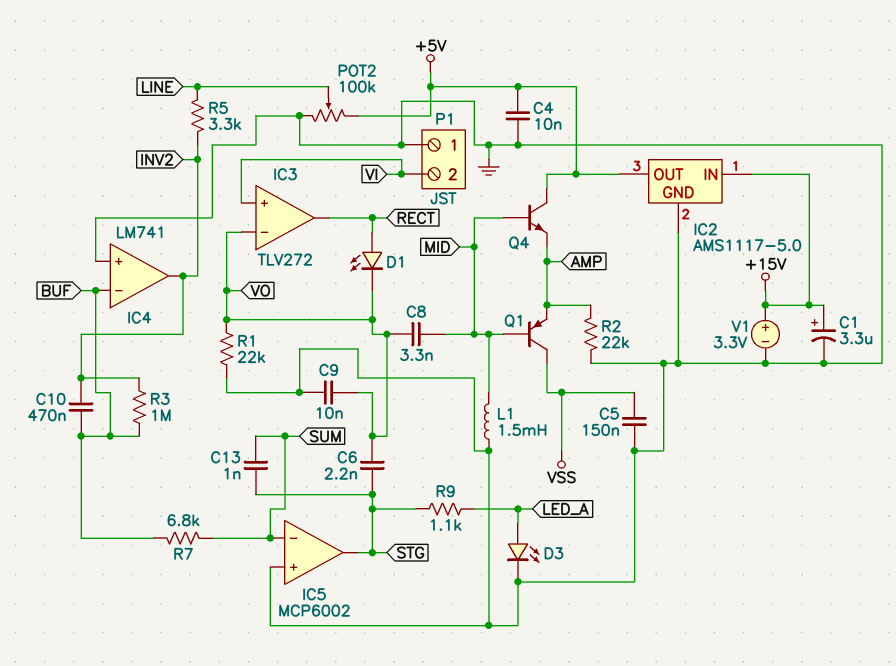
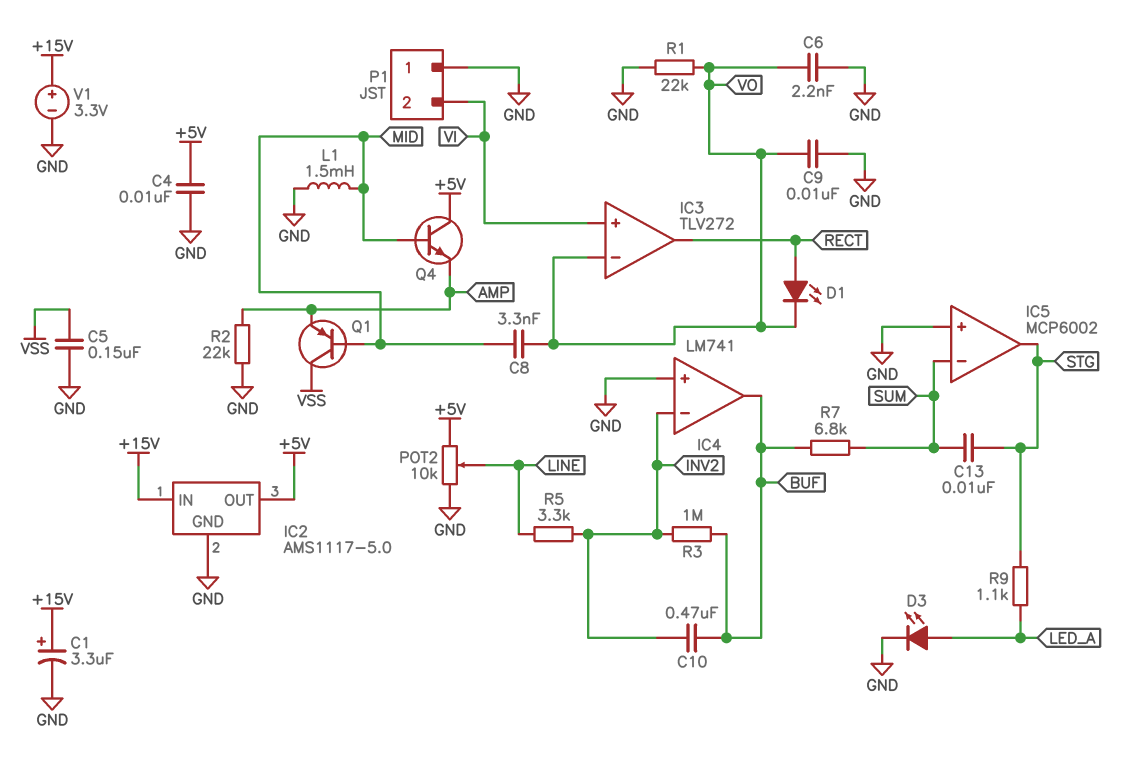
C6: 2.2nF (STG, VO) -> 2.2nF (GND, VO)
C13: 1nF (STG, SUM) -> 10nF (STG, SUM)
IC4 pin in-: BUF -> INV2
IC4 pin out: INV2 -> BUF
POT2: 100k (+5V, GND, wiper LINE) -> 10k (+5V, GND, wiper LINE)

